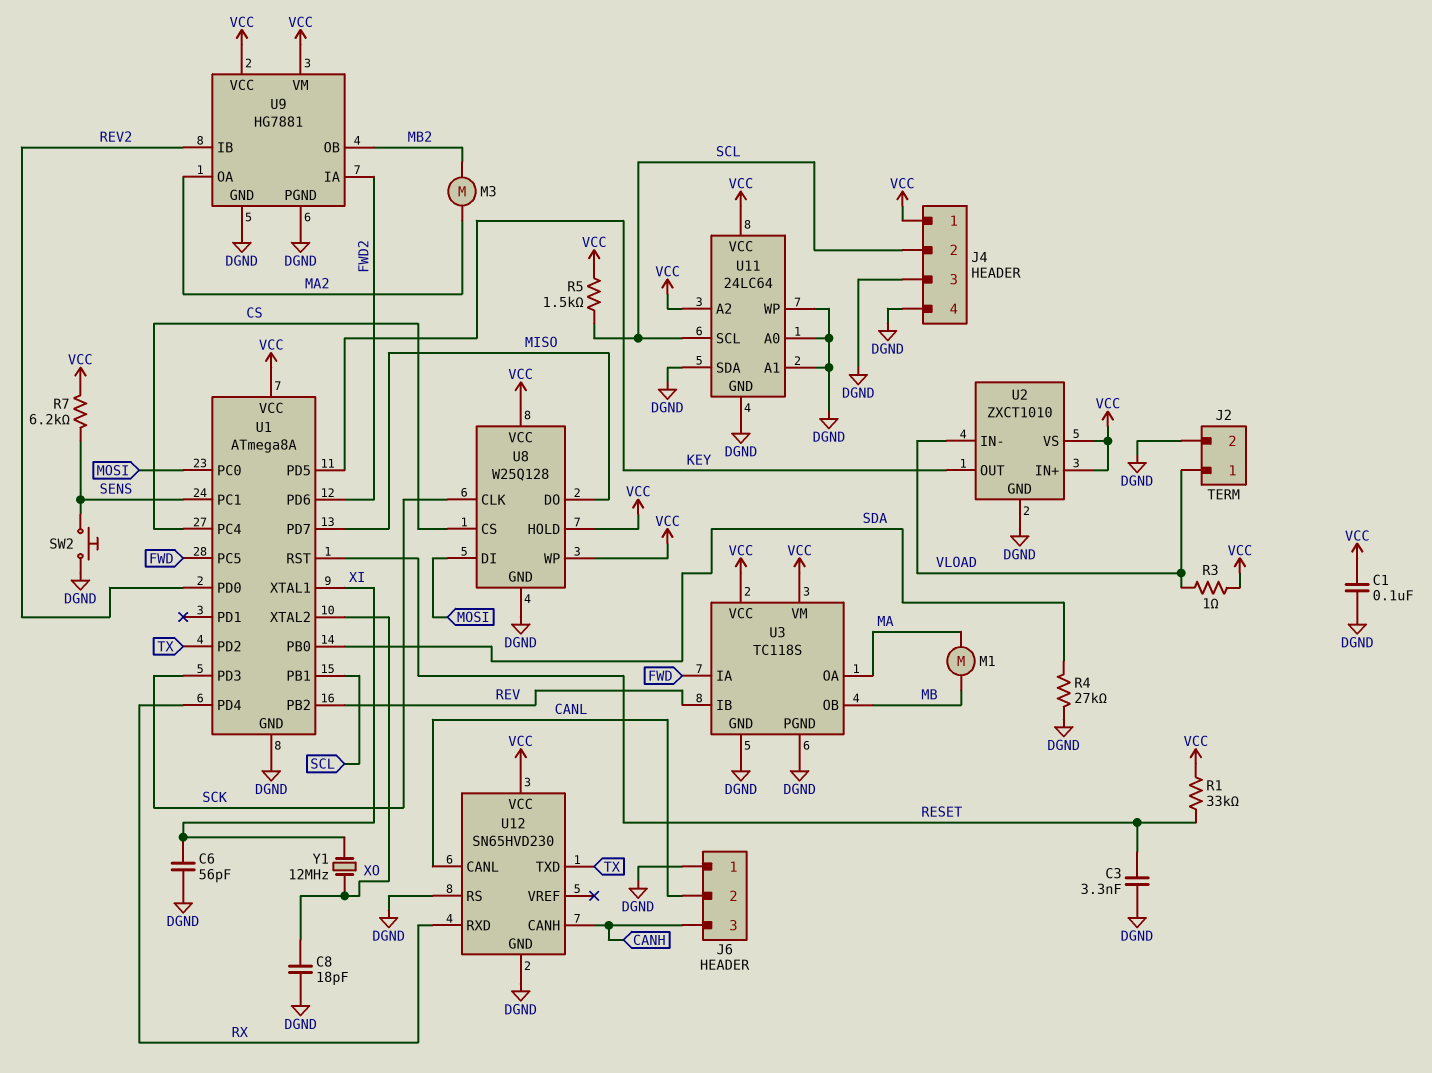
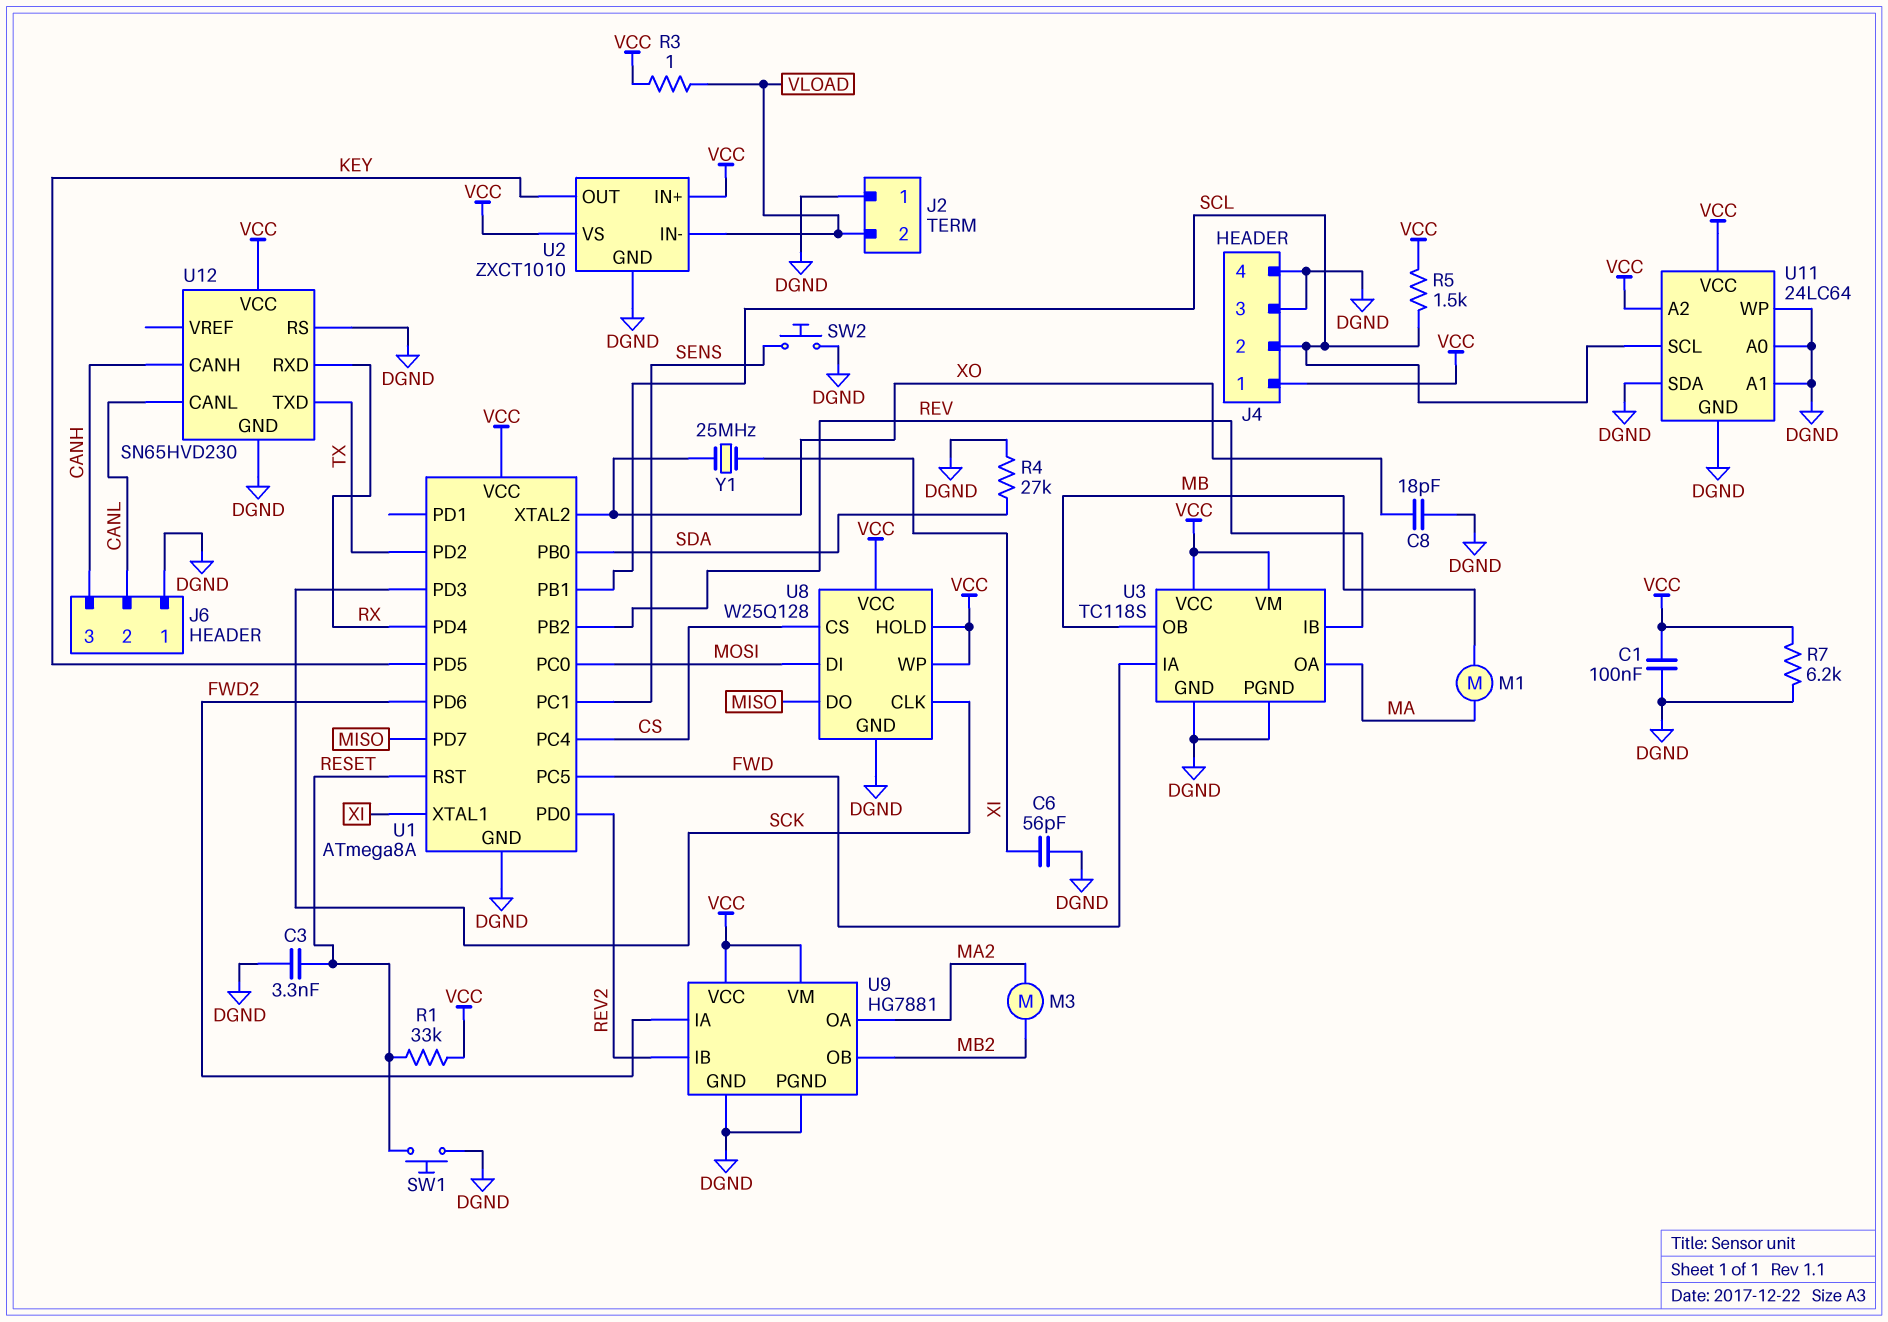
J2 pin 1: VLOAD -> DGND
J2 pin 2: DGND -> VLOAD
R7: 6.2k (SENS, VCC) -> 6.2k (DGND, VCC)
SW1: none -> button (DGND, RESET)
Y1: 12MHz (XI, XO) -> 25MHz (XI, XO)

